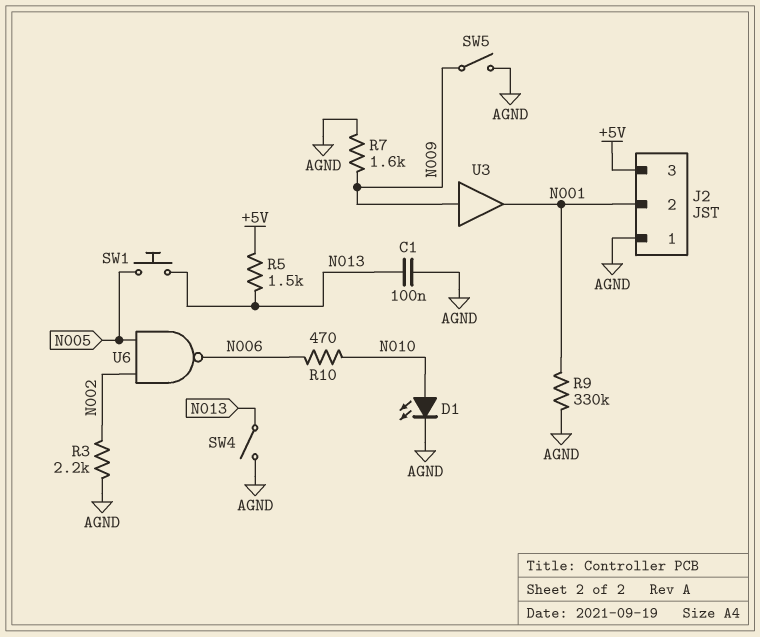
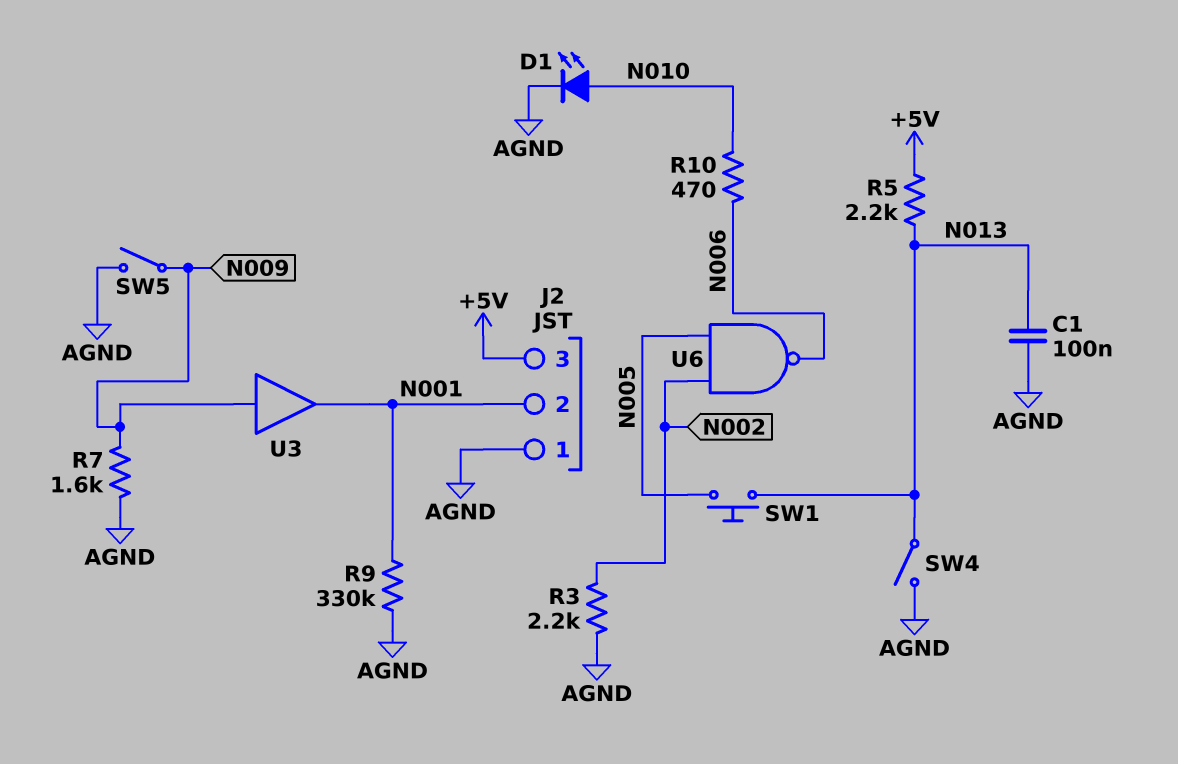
R5: 1.5k (+5V, N013) -> 2.2k (+5V, N013)

